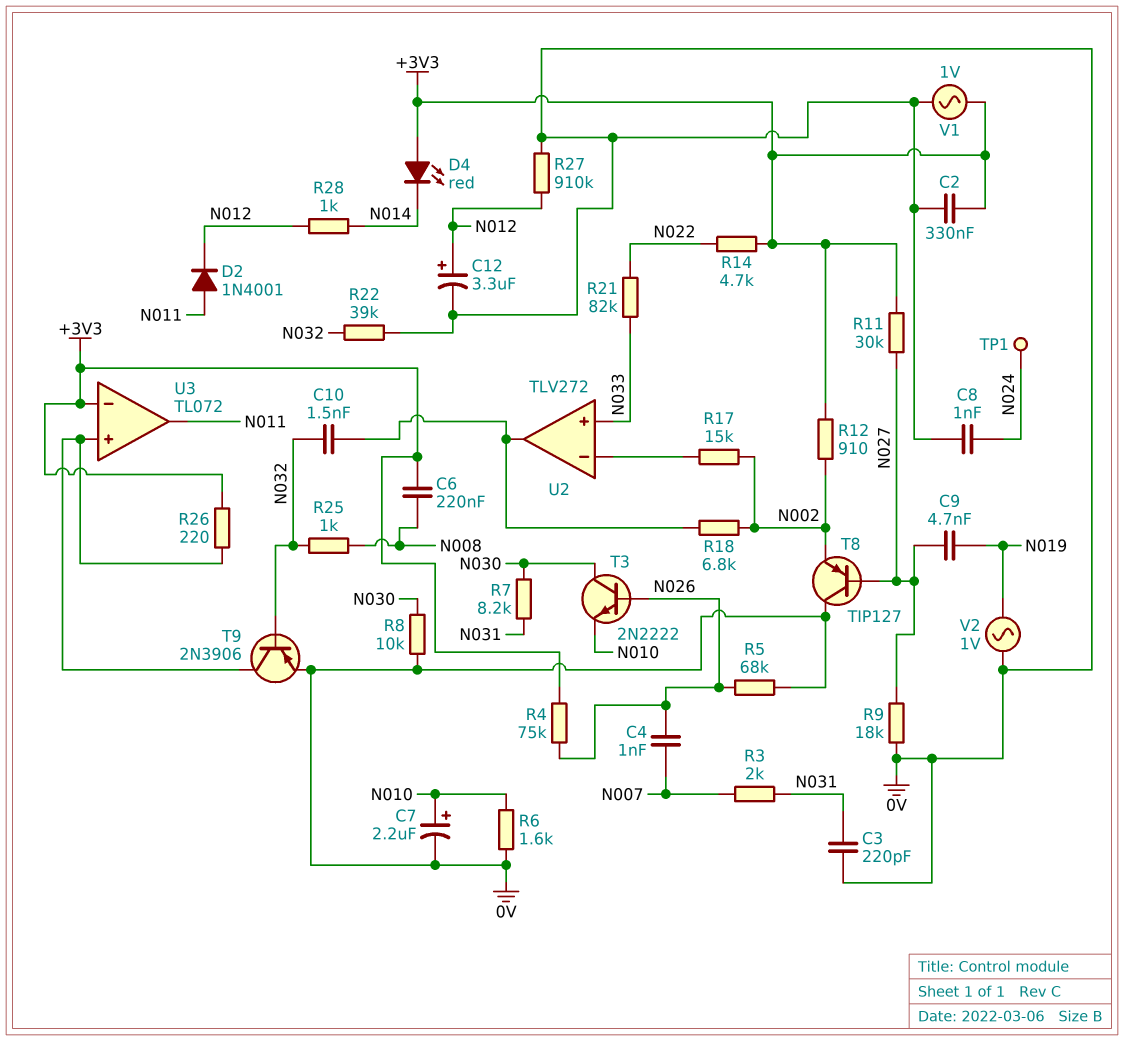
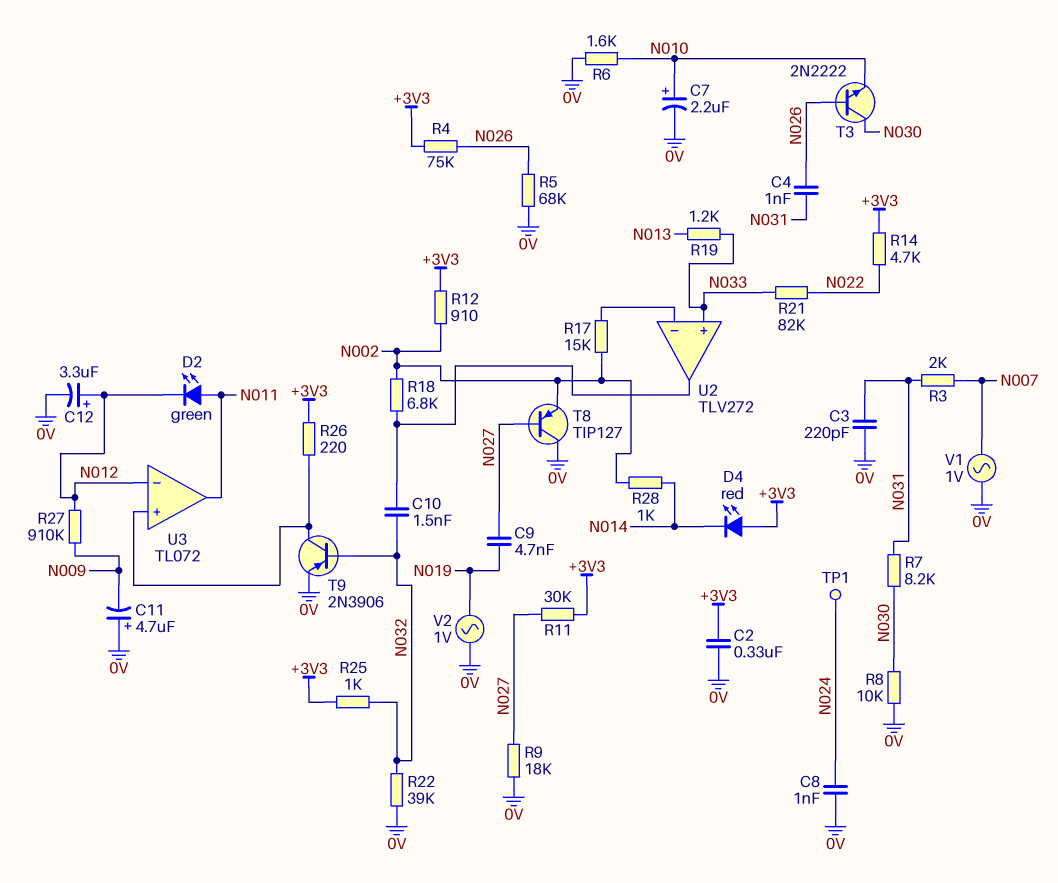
C4: 1nF (N007, N026) -> 1nF (N026, N031)
C6: 220nF (+3V3, N008) -> none
C11: none -> 4.7uF (plus 0V, minus N009)
D2: diode 1N4001 (A N011, K N012) -> LED green (A N011, K N012)
R19: none -> 1.2k (N013, N033)
R25: 1k (N008, N032) -> 1k (+3V3, N032)
R27: 910k (0V, N012) -> 910k (N009, N012)
R28: 1k (N012, N014) -> 1k (N002, N014)
U3 pin in-: +3V3 -> N012
V1: AC 1V (+3V3, 0V) -> AC 1V (0V, N007)

